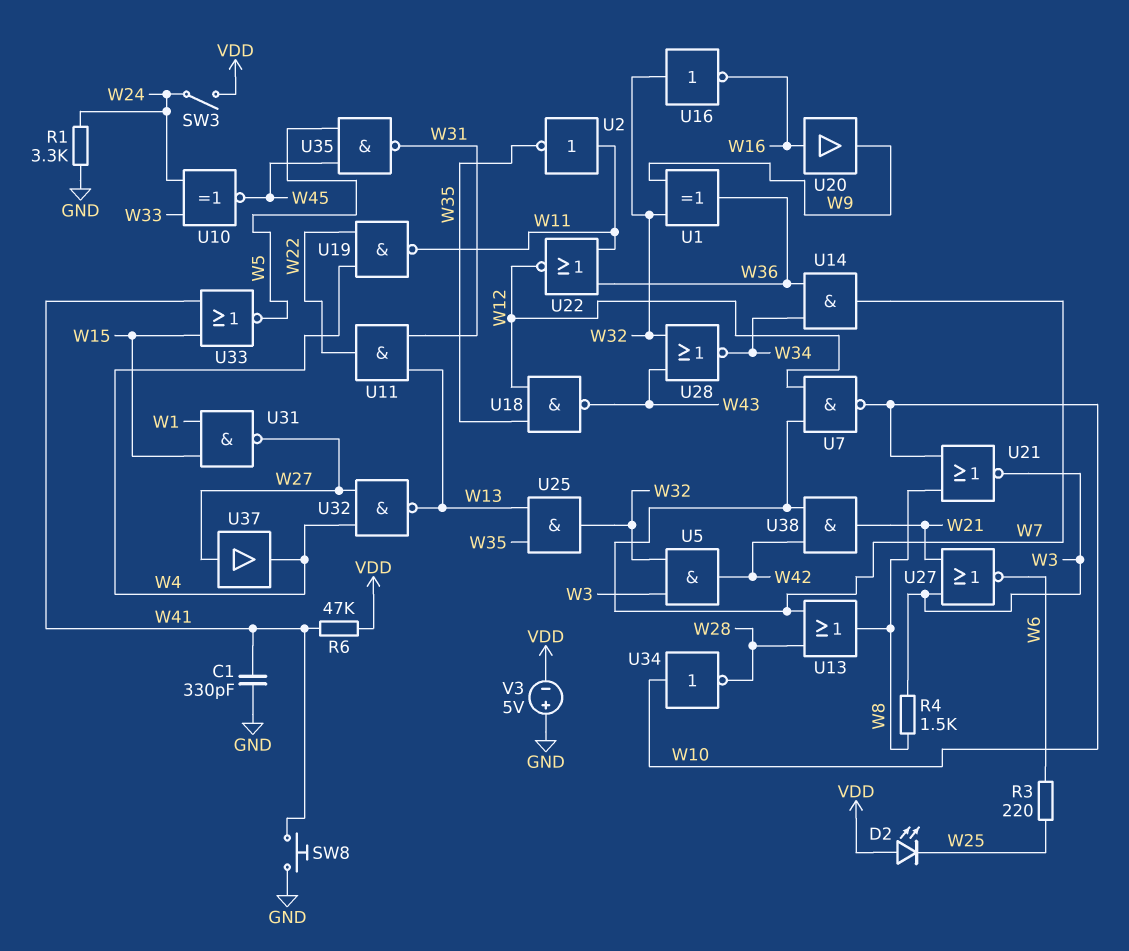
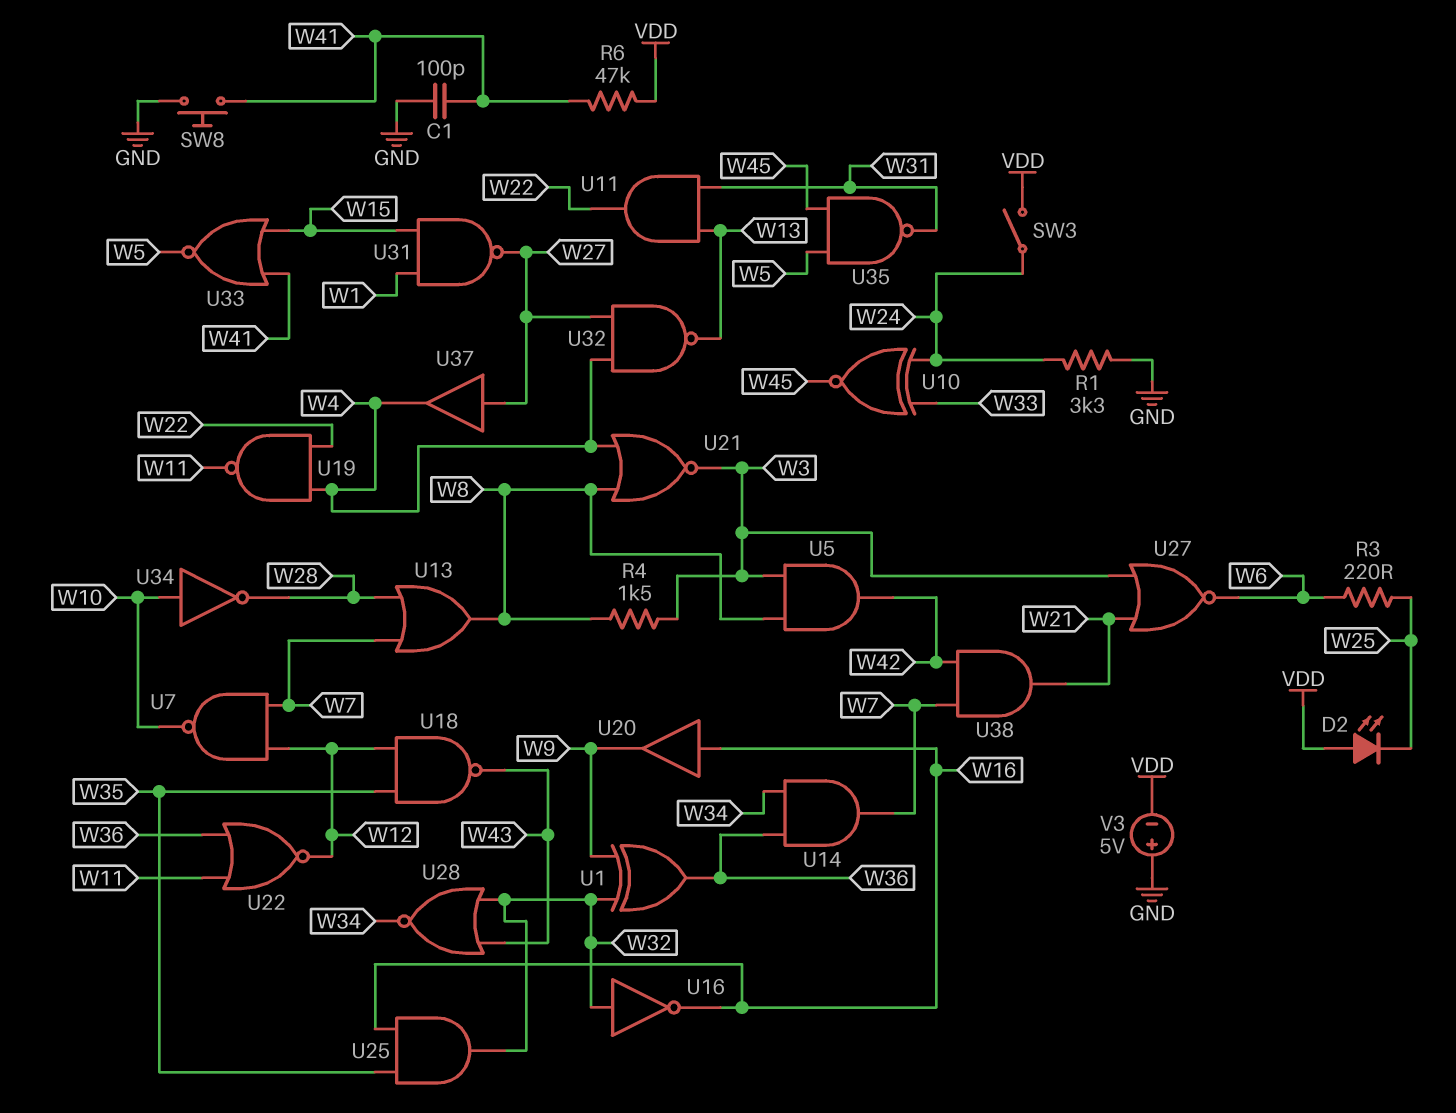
C1: 330pF (GND, W41) -> 100pF (GND, W41)
U2: NOT (in W11, out W35) -> none
U5: AND (in W3, in W32, out W42) -> AND (in W3, in W8, out W42)
U21: NOR (in W8, in W10, out W3) -> NOR (in W4, in W8, out W3)
U25: AND (in W13, in W35, out W32) -> AND (in W16, in W35, out W32)

